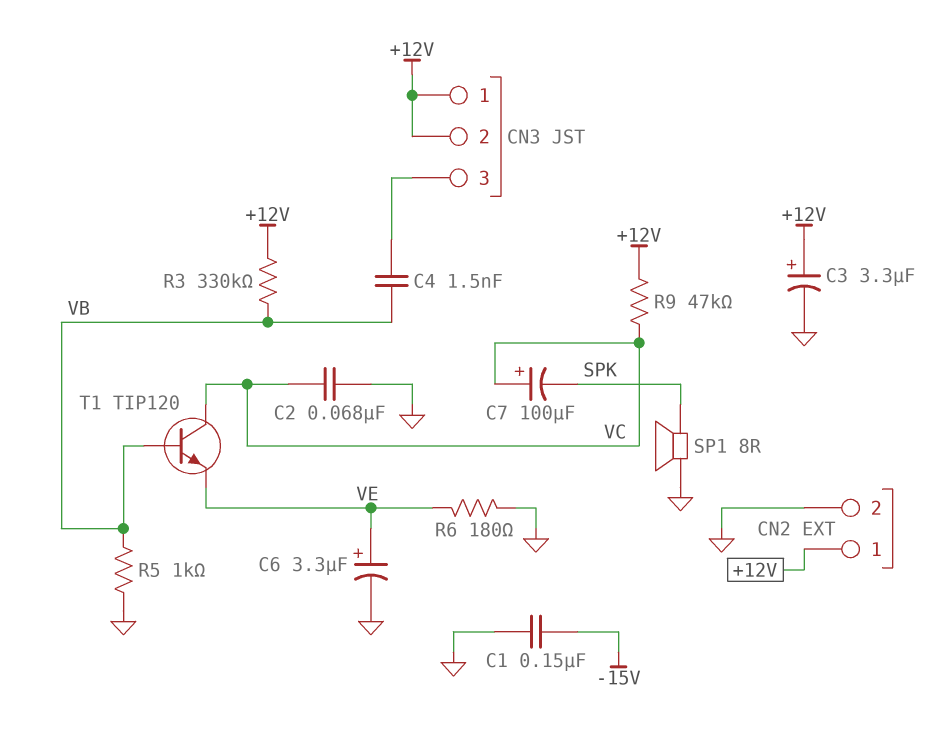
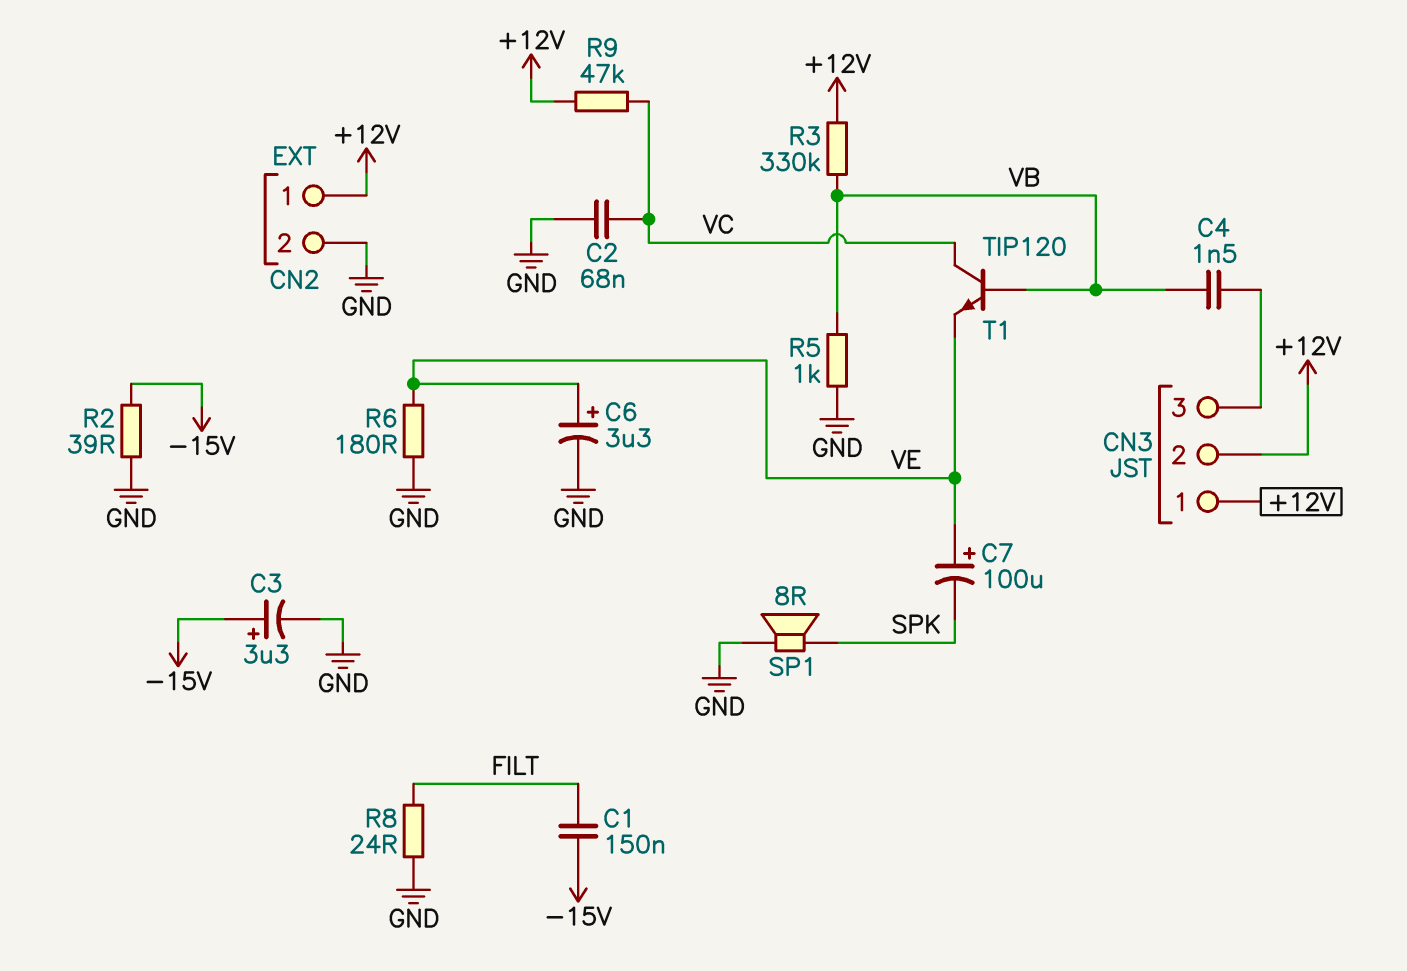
C1: 150nF (-15V, GND) -> 150nF (-15V, FILT)
C3: 3.3uF (plus +12V, minus GND) -> 3.3uF (plus -15V, minus GND)
C7: 100uF (plus VC, minus SPK) -> 100uF (plus VE, minus SPK)
R2: none -> 39 (-15V, GND)
R8: none -> 24 (FILT, GND)

